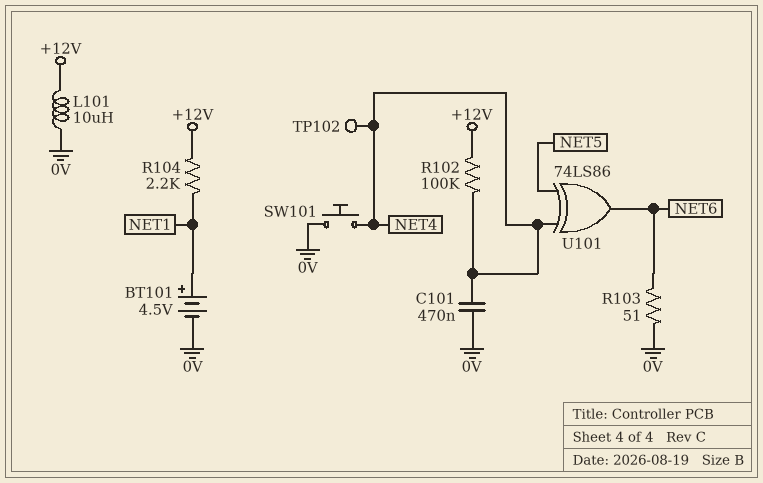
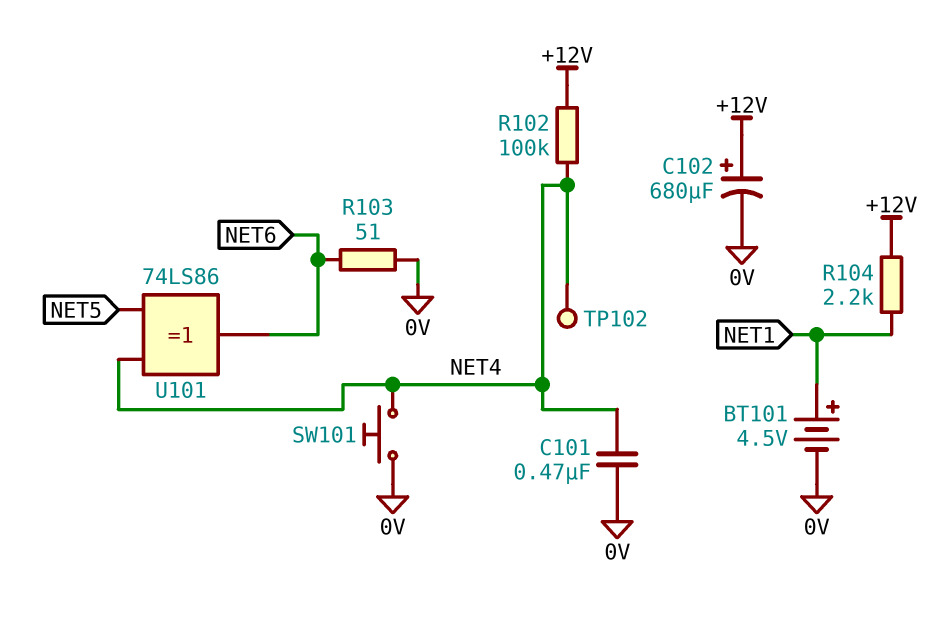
C102: none -> 680uF (plus +12V, minus 0V)
L101: 10uH (+12V, 0V) -> none

